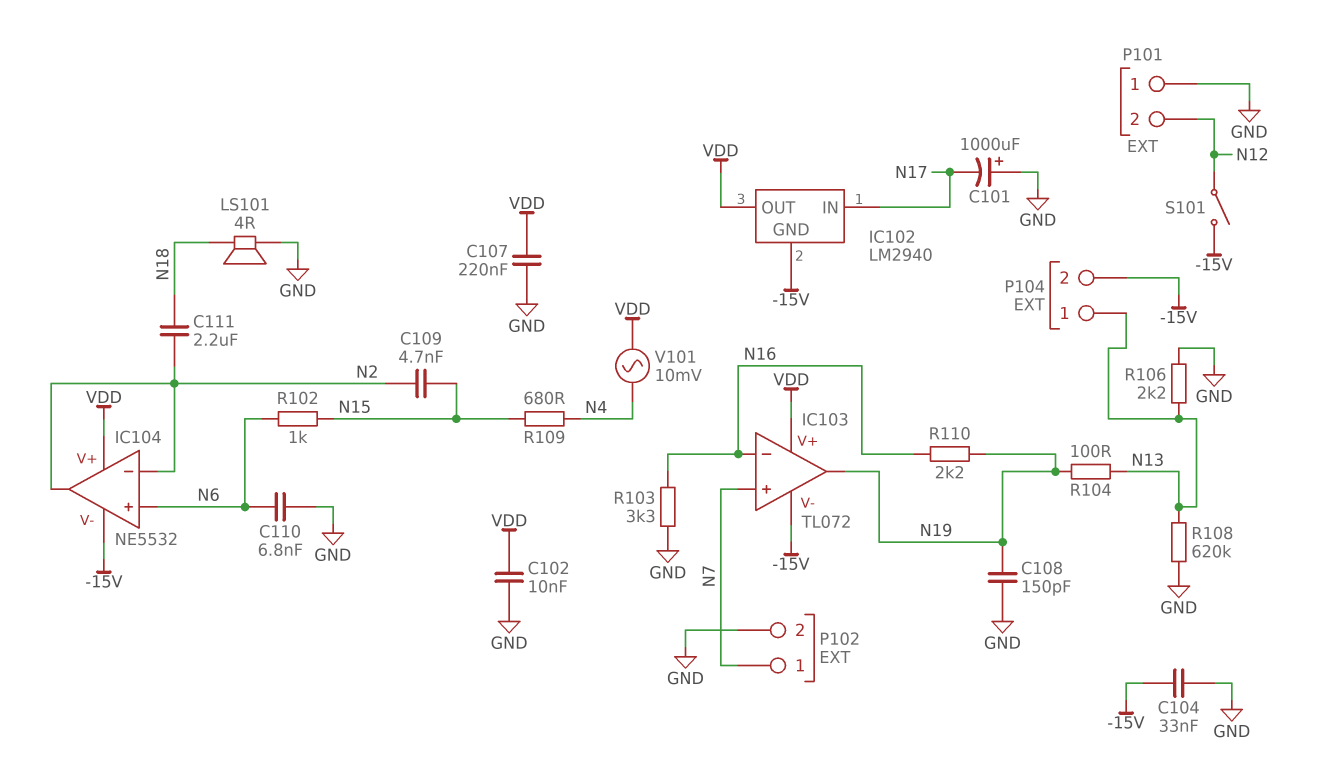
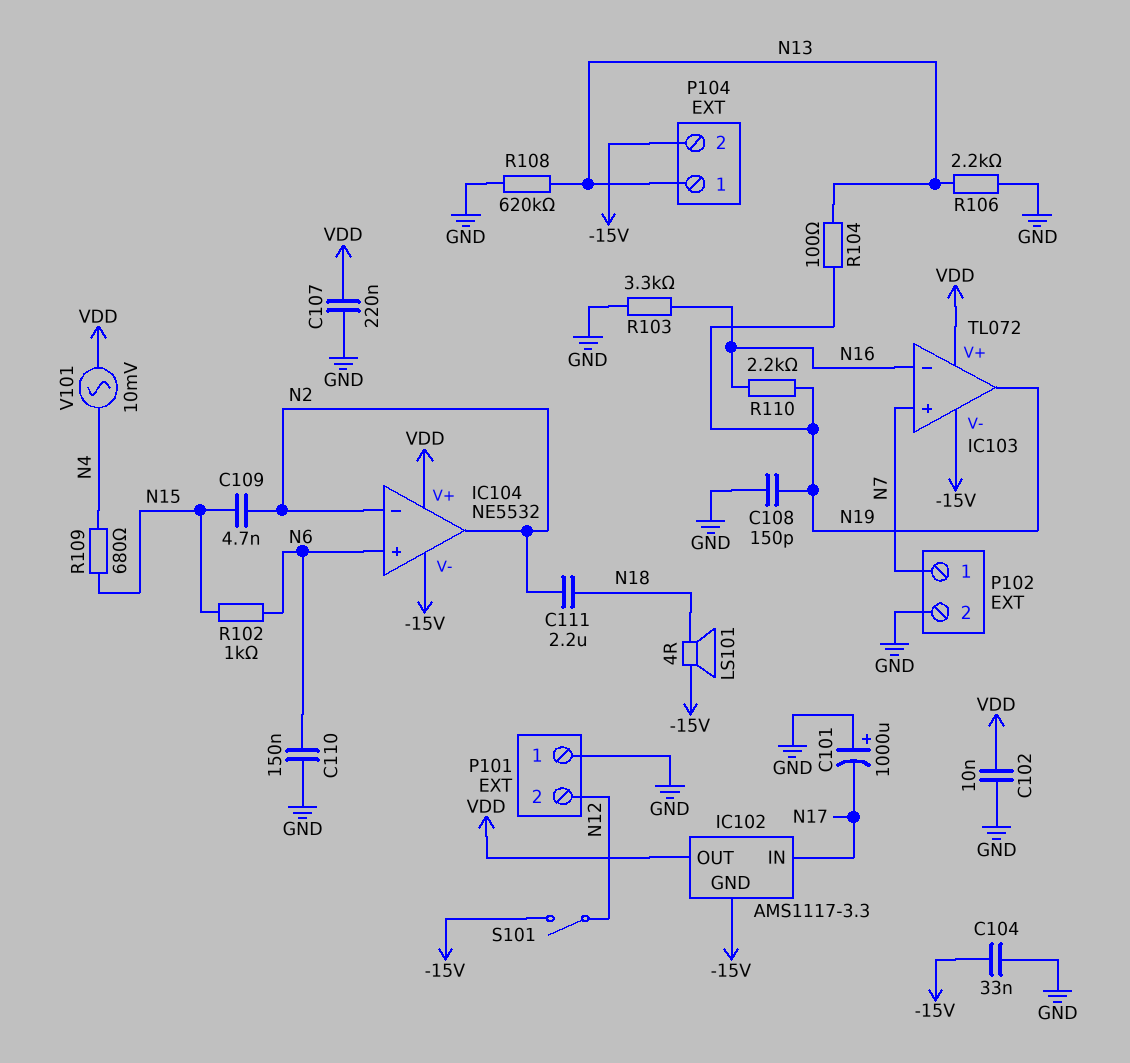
C110: 6.8nF (GND, N6) -> 150nF (GND, N6)
IC102: LM2940 -> AMS1117-3.3
LS101: speaker 4R (GND, N18) -> speaker 4R (-15V, N18)

